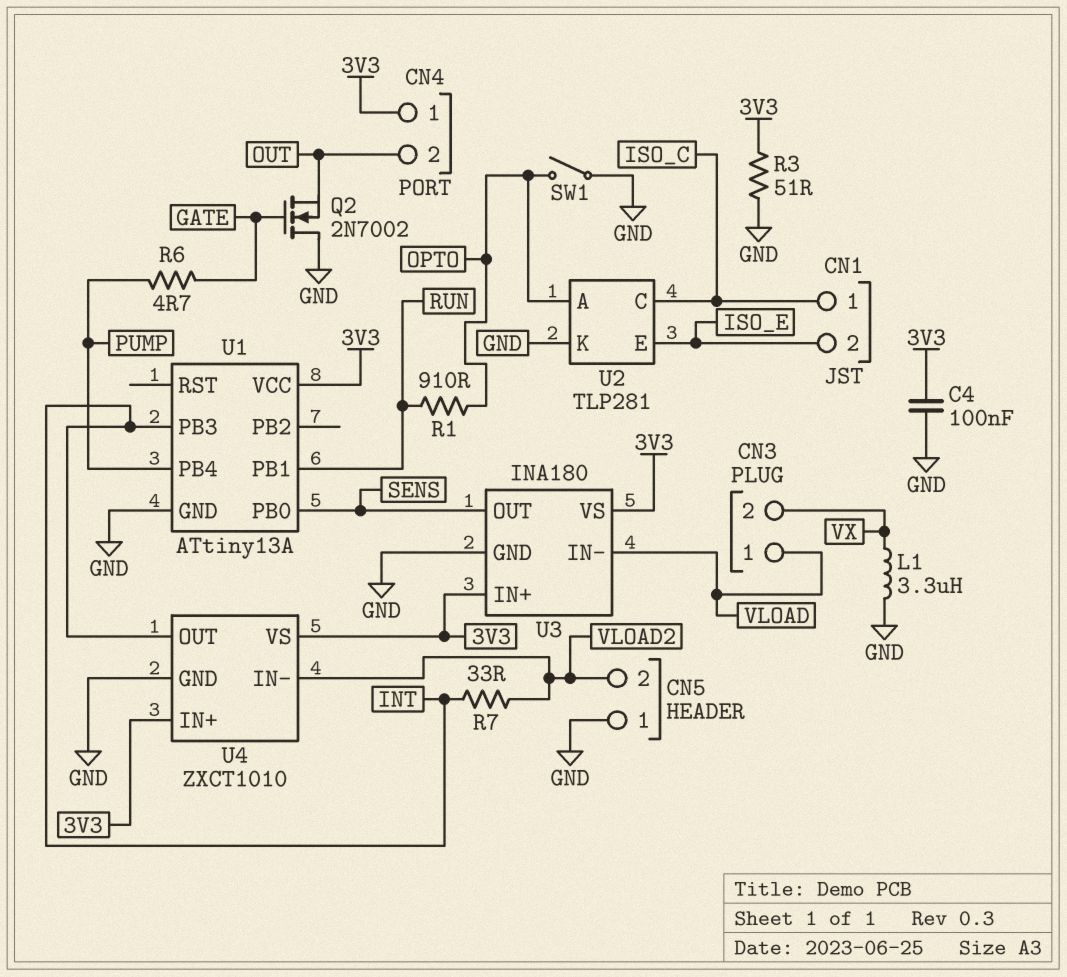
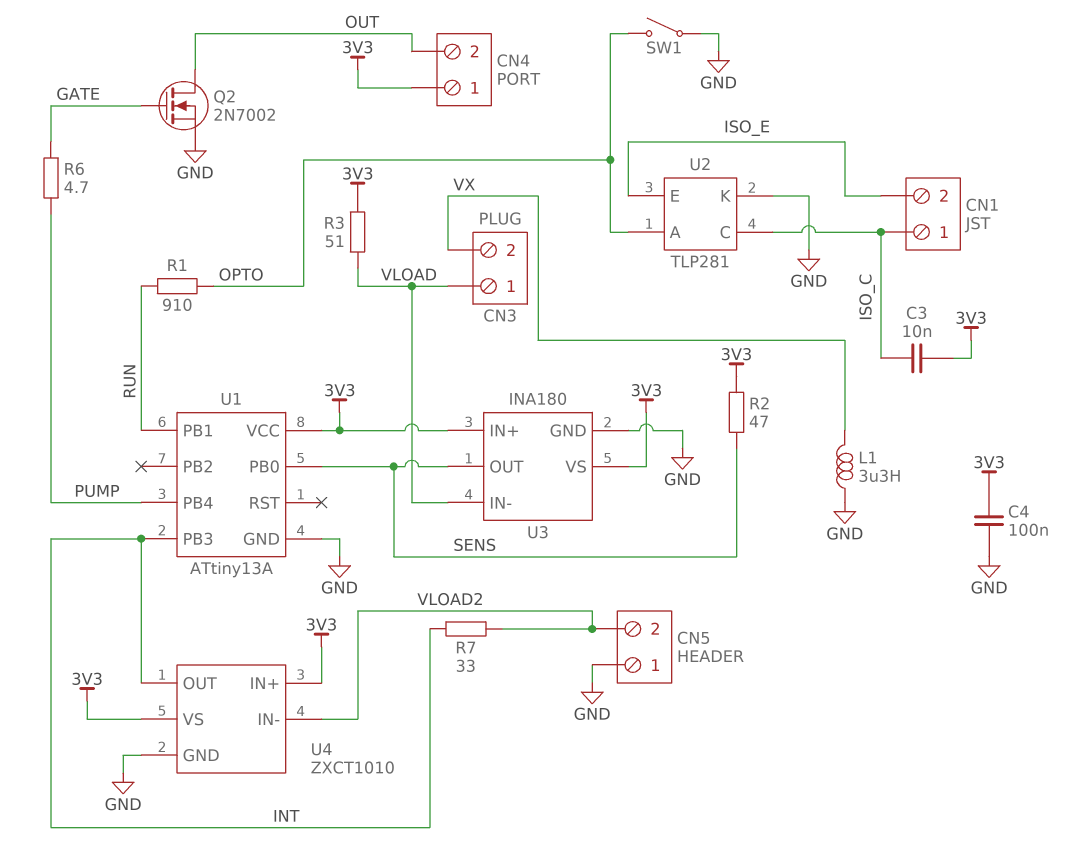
C3: none -> 10nF (3V3, ISO_C)
Q2: NMOS 2N7002 (G GATE, D GND, S OUT) -> NMOS 2N7002 (G GATE, D OUT, S GND)
R2: none -> 47 (3V3, SENS)
R3: 51 (3V3, GND) -> 51 (3V3, VLOAD)

